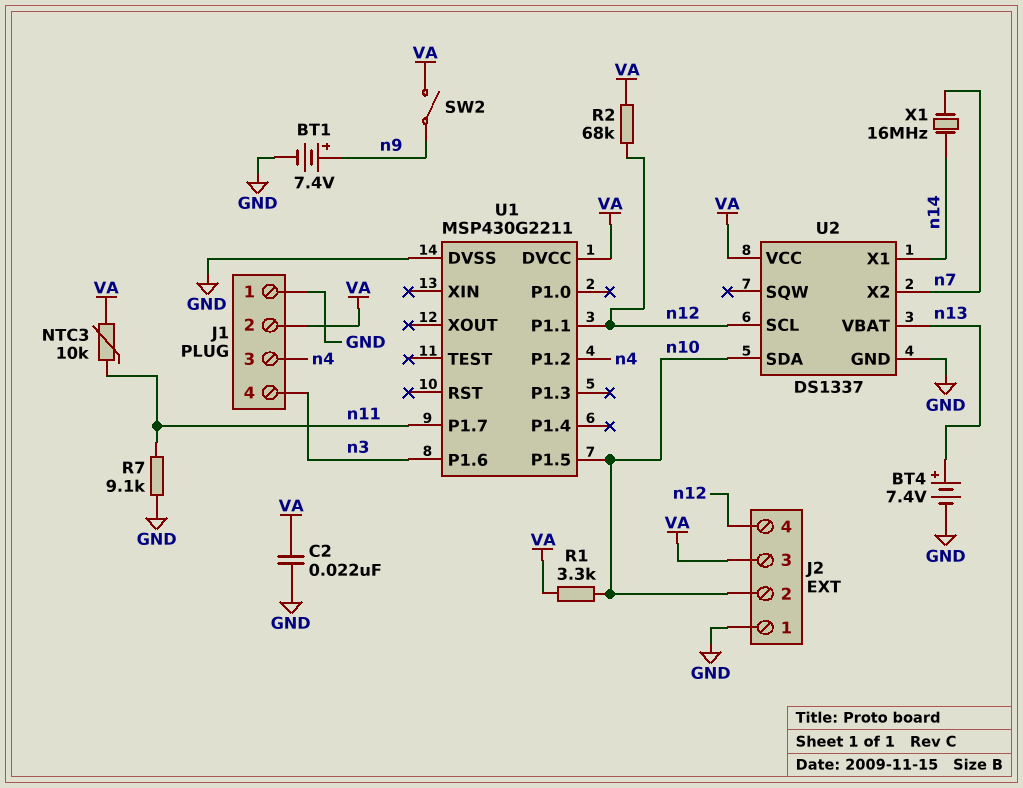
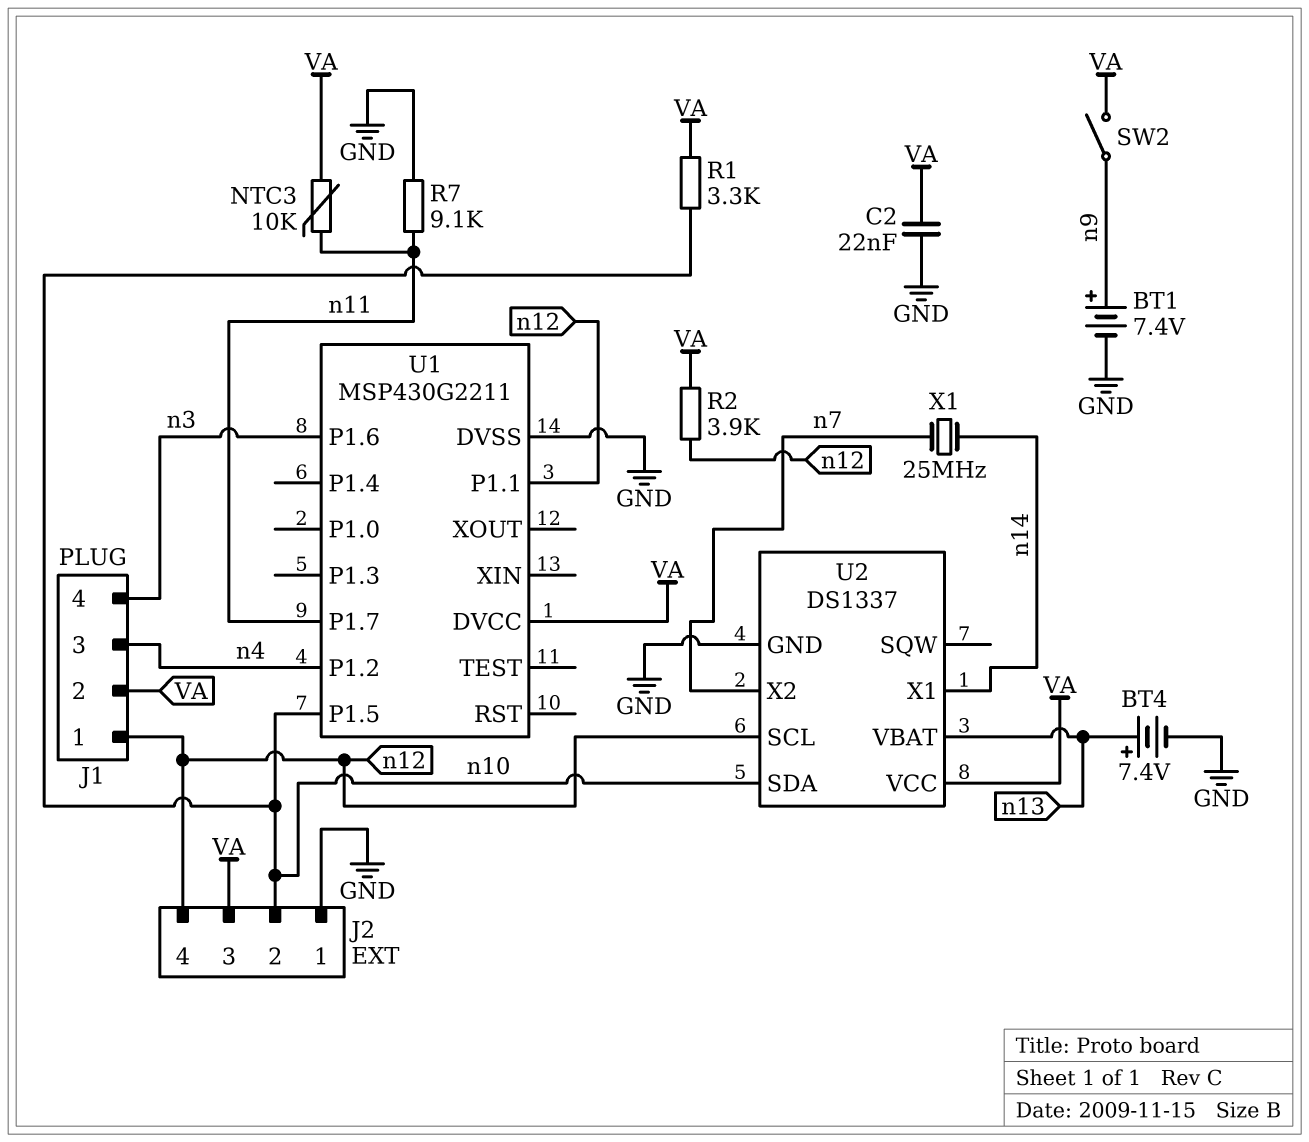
J1 pin 1: GND -> n12
R2: 68k (VA, n12) -> 3.9k (VA, n12)
X1: 16MHz (n7, n14) -> 25MHz (n7, n14)

